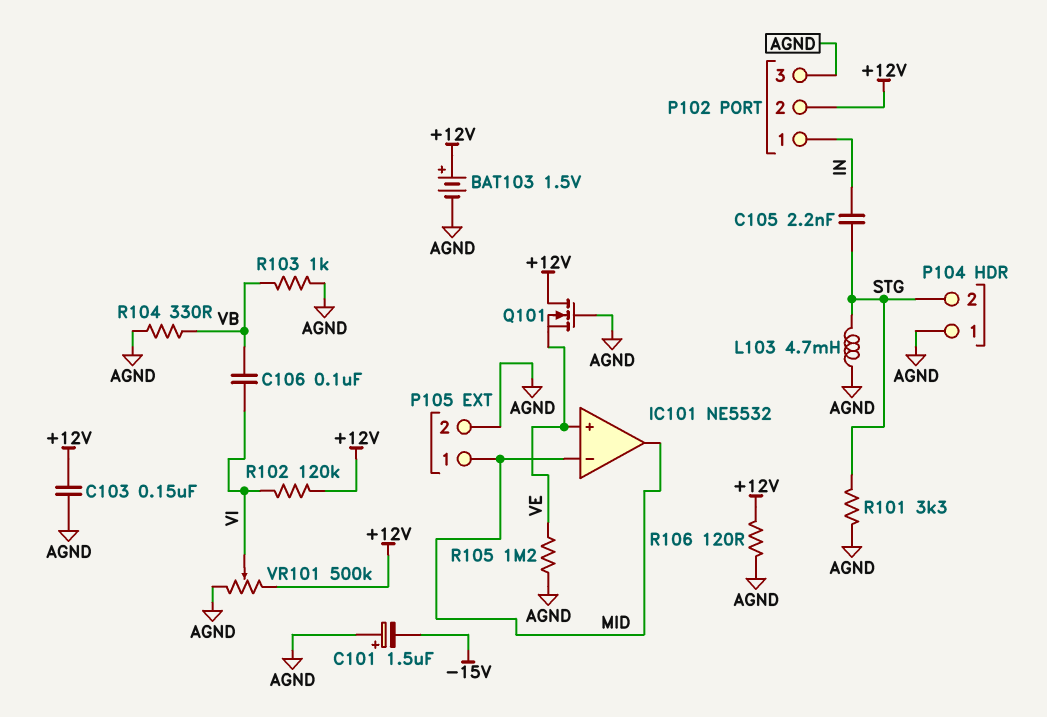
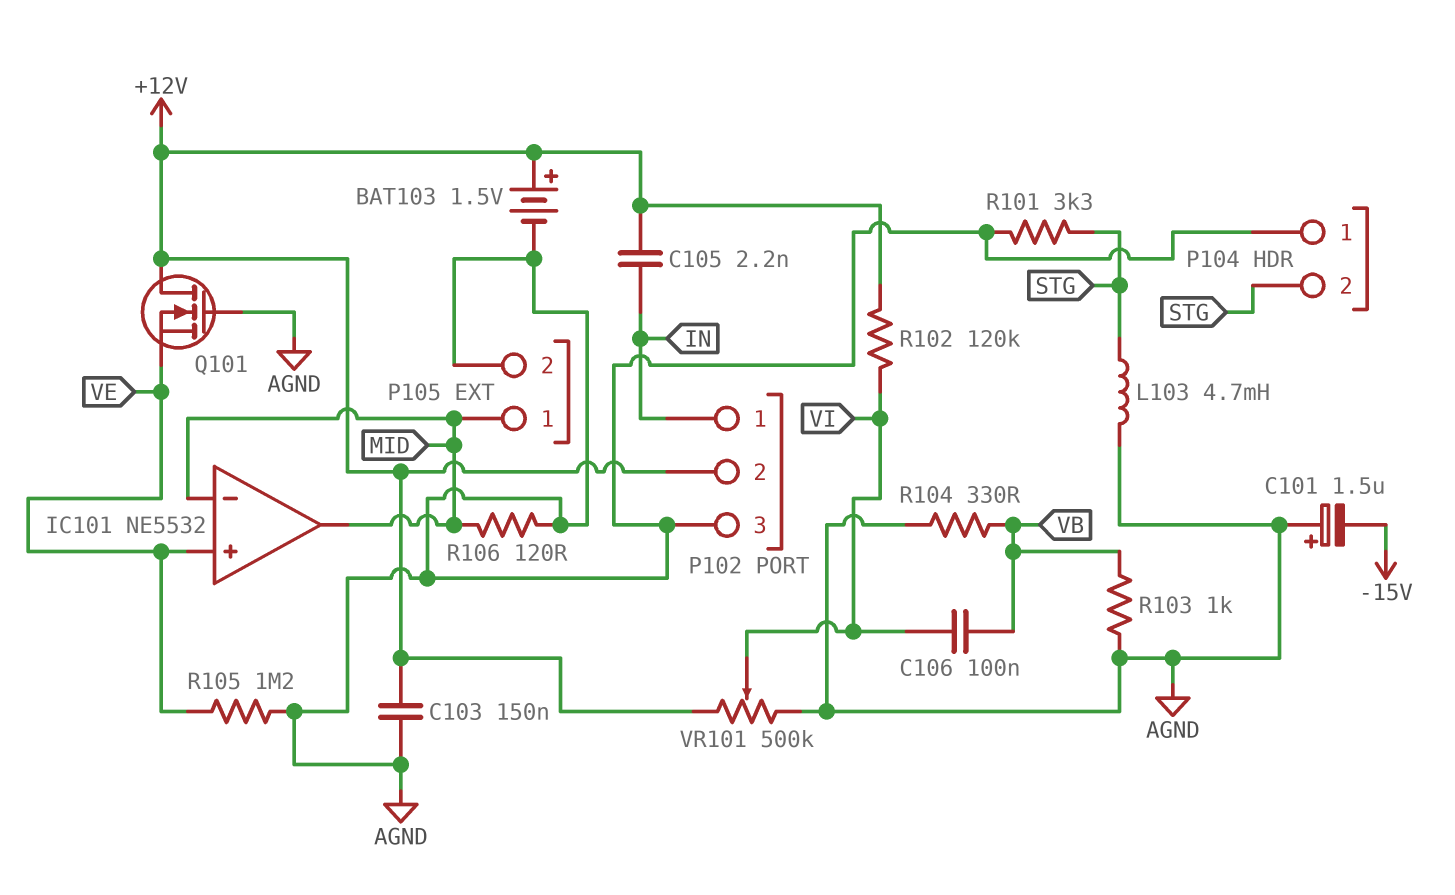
C105: 2.2nF (IN, STG) -> 2.2nF (+12V, IN)
R106: 120 (+12V, AGND) -> 120 (AGND, MID)

